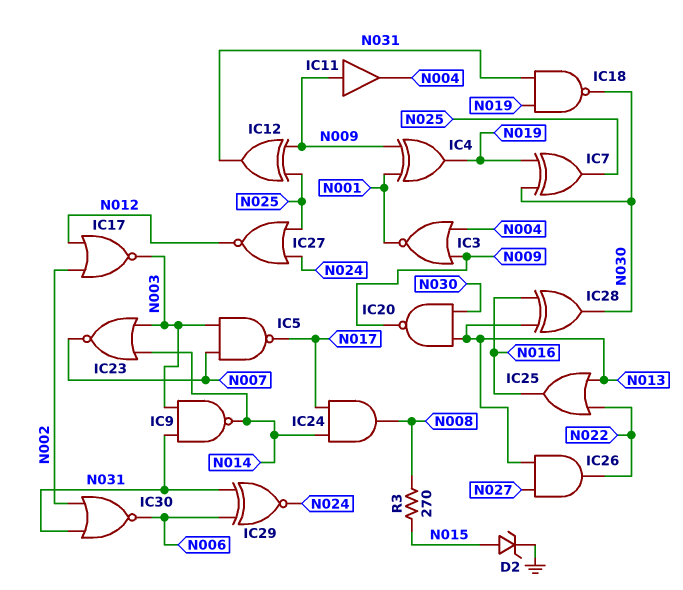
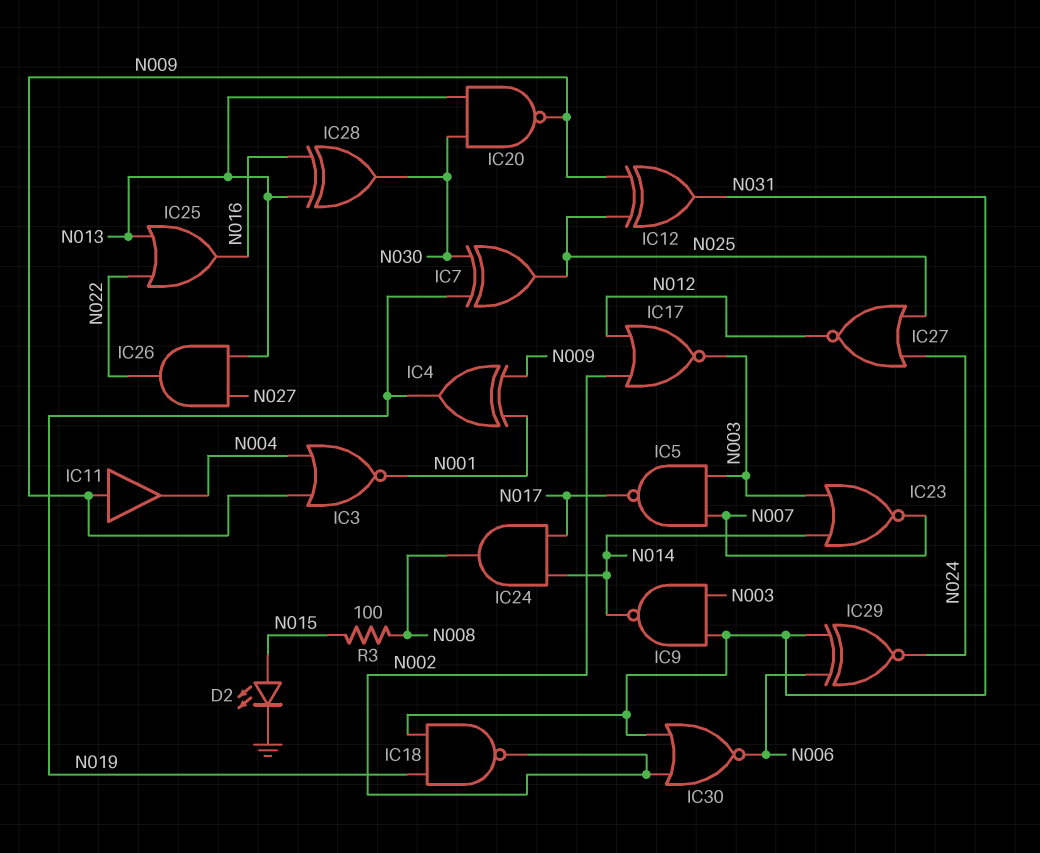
D2: zener (A N015, K GND) -> LED (A N015, K GND)
IC18: NAND (in N019, in N031, out N030) -> NAND (in N019, in N031, out N002)
R3: 270 (N008, N015) -> 100 (N008, N015)

